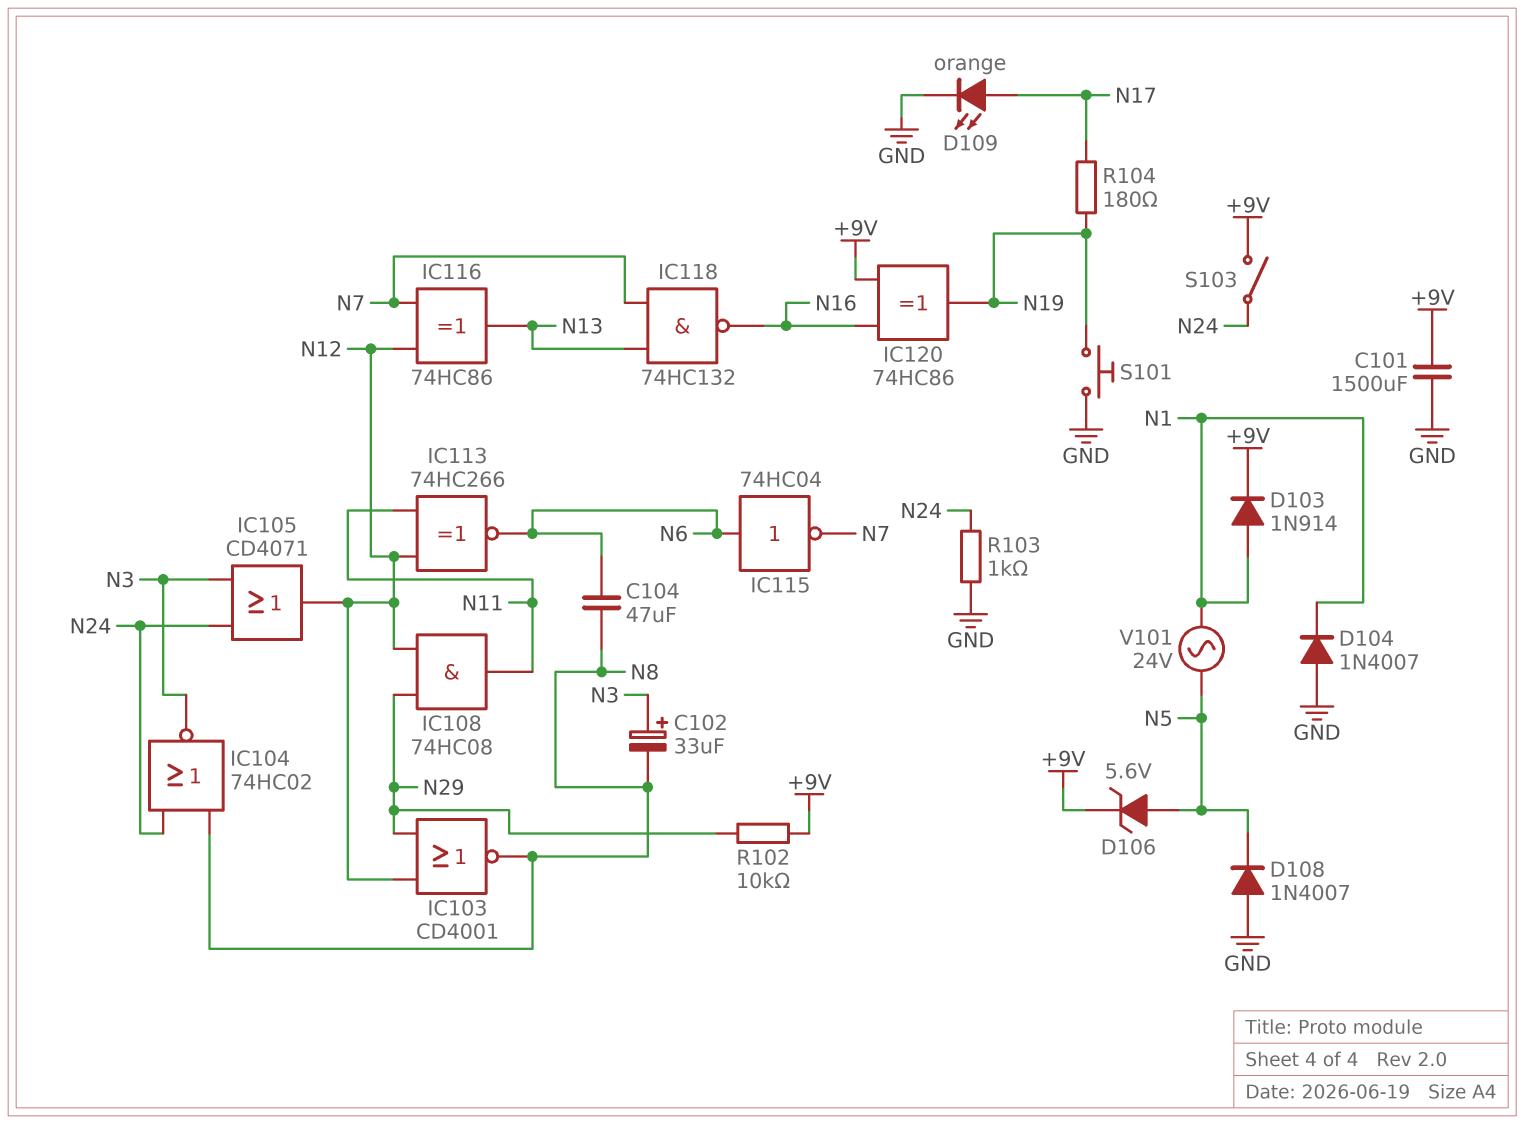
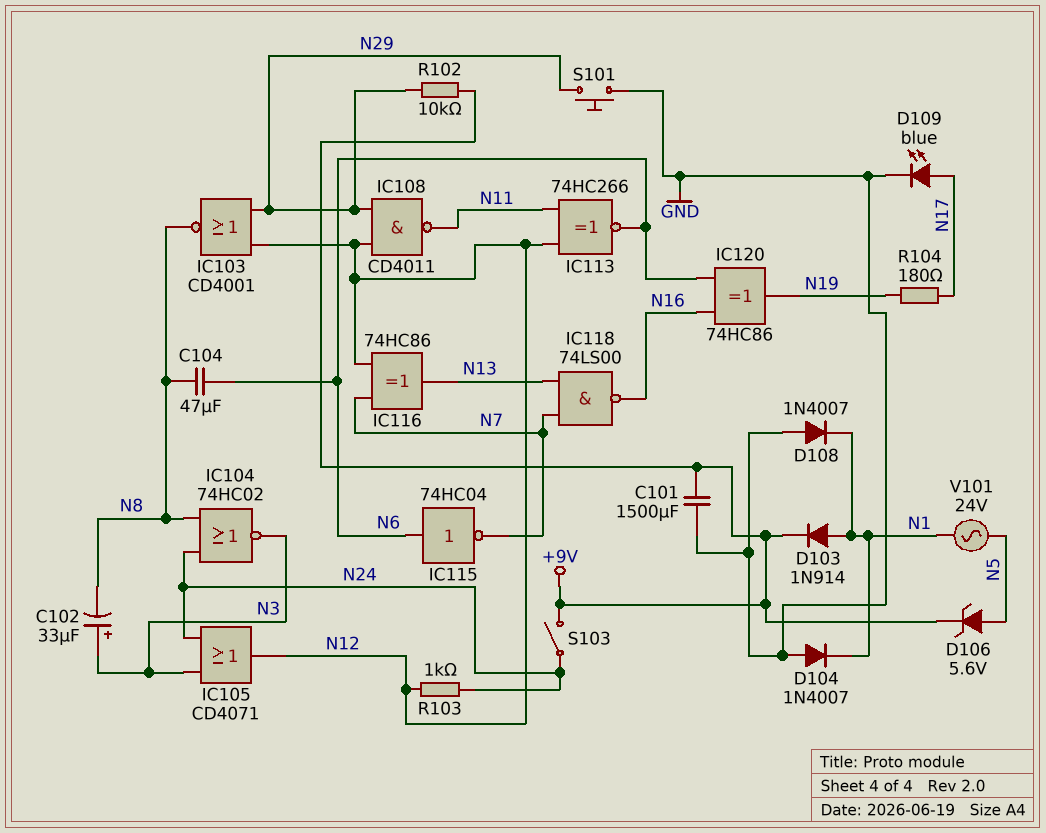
D108: diode 1N4007 (A GND, K N5) -> diode 1N4007 (A GND, K N1)
D109: LED orange (A N17, K GND) -> LED blue (A N17, K GND)
IC108: AND 74HC08 (in N12, in N29, out N11) -> NAND CD4011 (in N12, in N29, out N11)
IC118: NAND 74HC132 (in N7, in N13, out N16) -> NAND 74LS00 (in N7, in N13, out N16)
IC120: XOR 74HC86 (in +9V, in N16, out N19) -> XOR 74HC86 (in N6, in N16, out N19)
R103: 1k (GND, N24) -> 1k (N12, N24)
S101: button (GND, N19) -> button (GND, N29)

